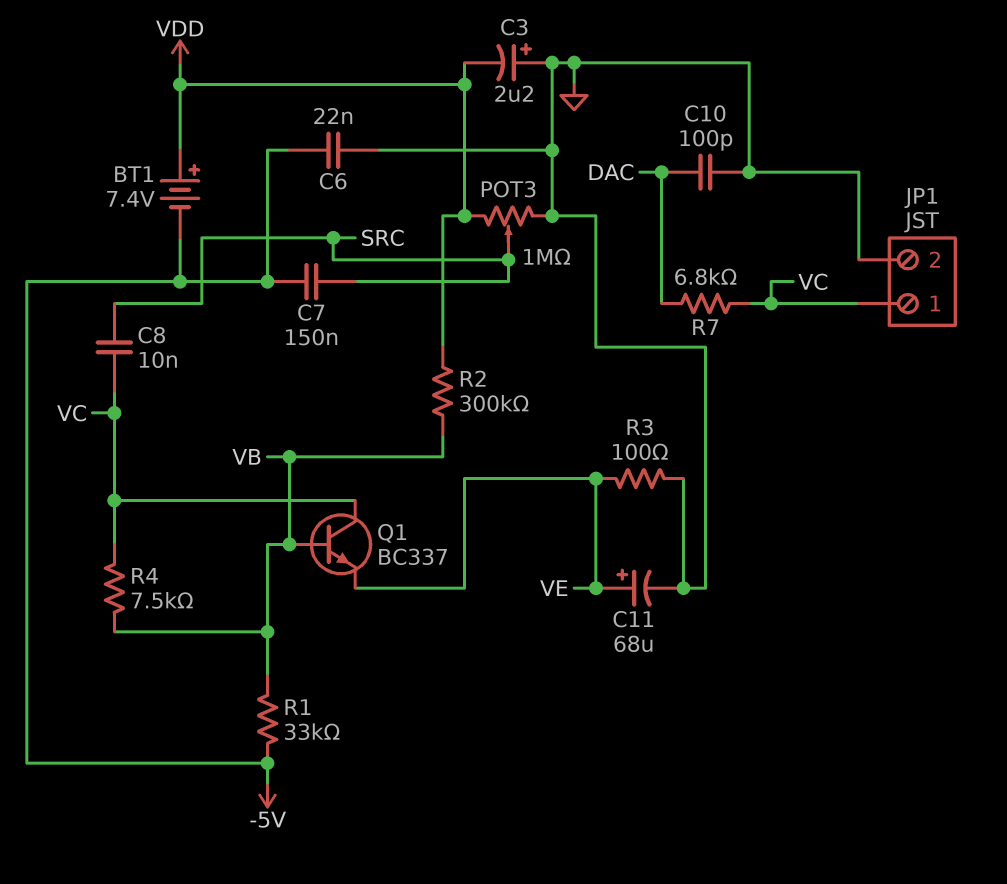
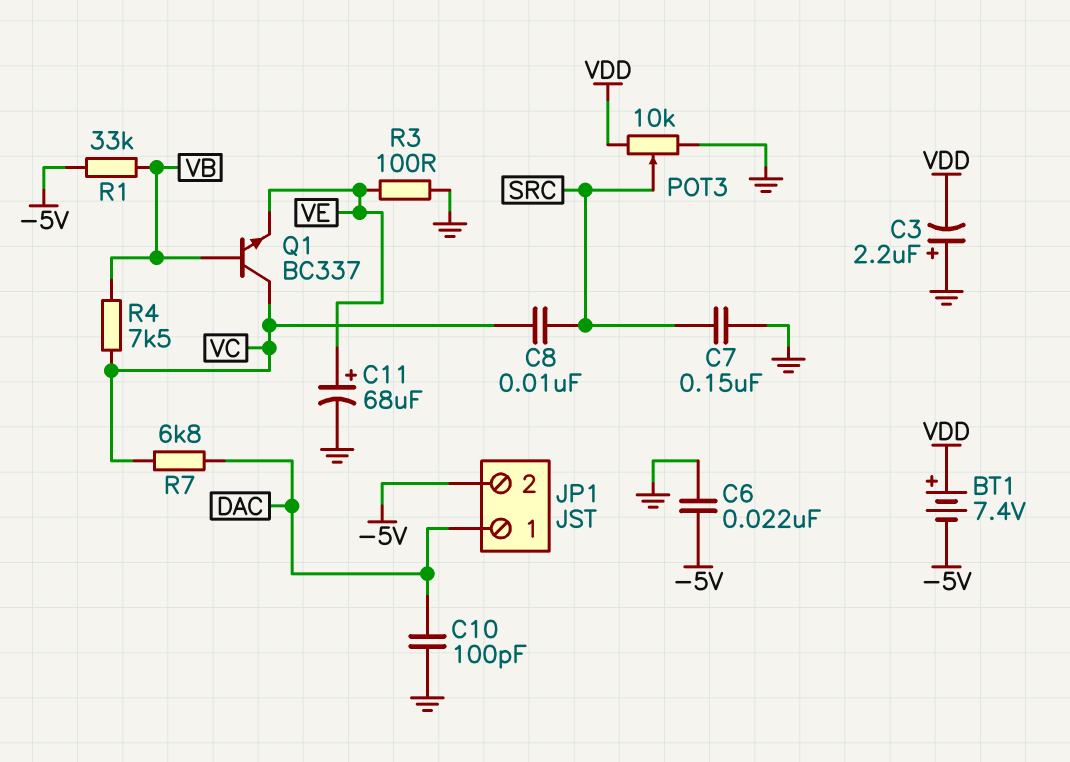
C7: 150nF (-5V, SRC) -> 150nF (GND, SRC)
JP1 pin 1: VC -> DAC
JP1 pin 2: GND -> -5V
POT3: 1M (GND, VDD, wiper SRC) -> 10k (GND, VDD, wiper SRC)
R2: 300k (VB, VDD) -> none

